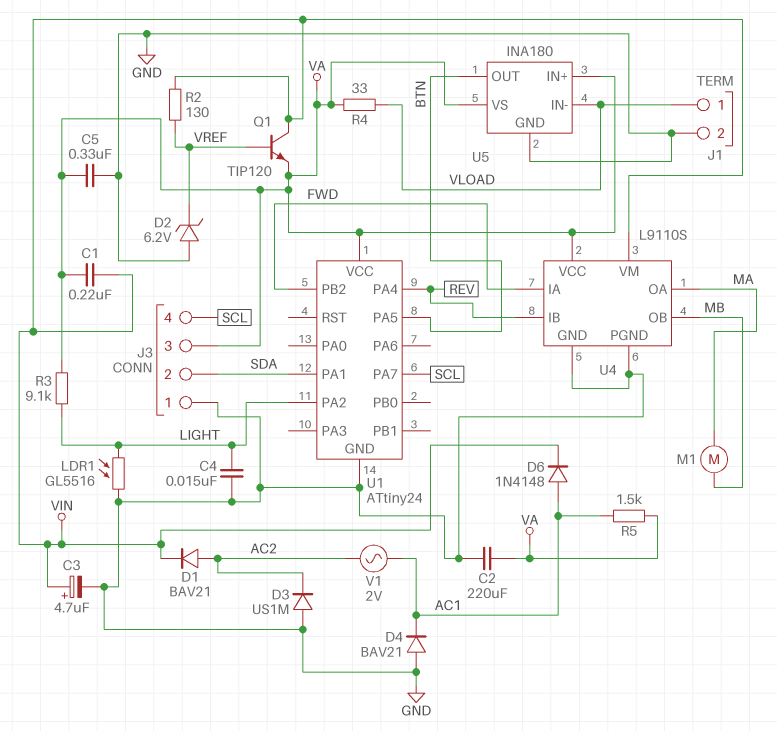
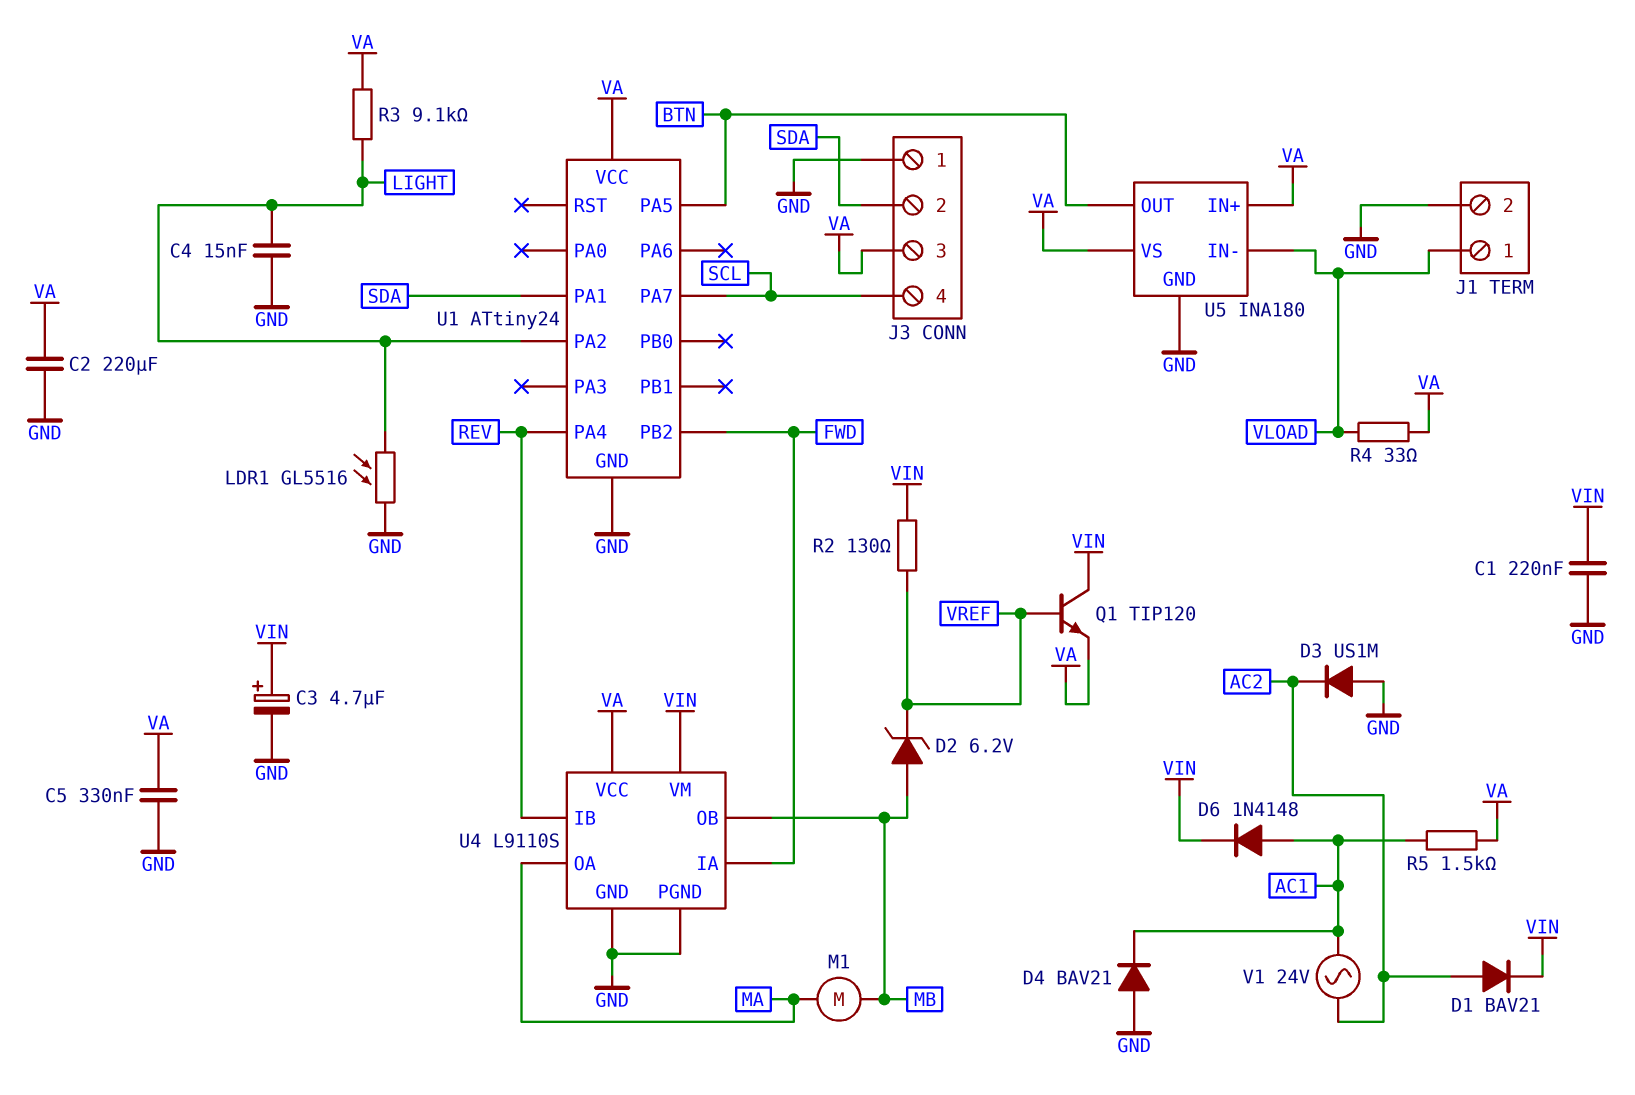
C1: 220nF (VA, VIN) -> 220nF (GND, VIN)
D2: zener 6.2V (A GND, K VREF) -> zener 6.2V (A MB, K VREF)
V1: AC 2V (AC1, AC2) -> AC 24V (AC1, AC2)

